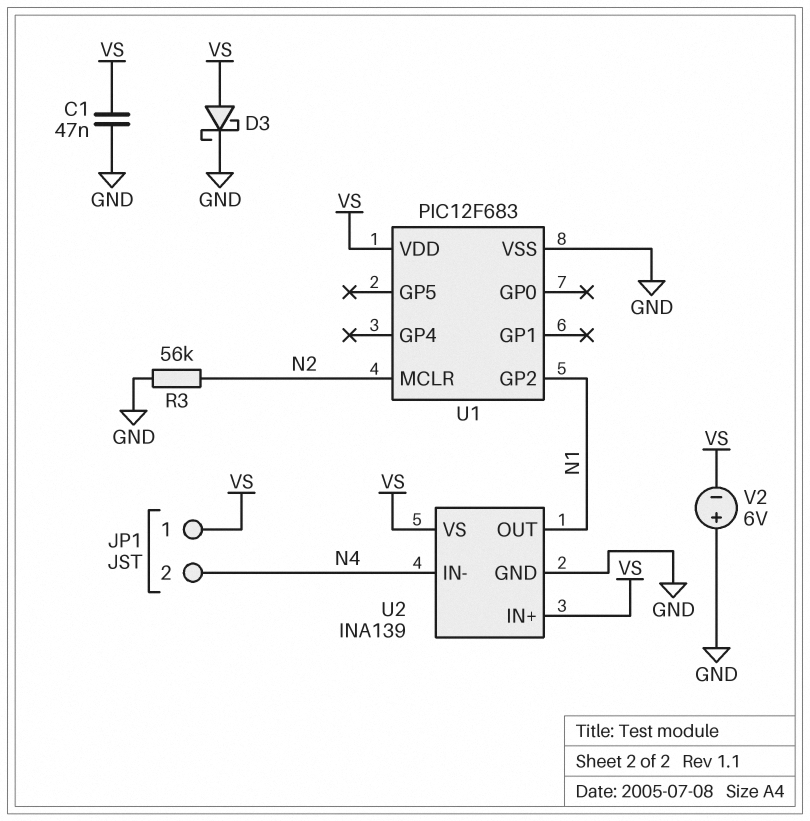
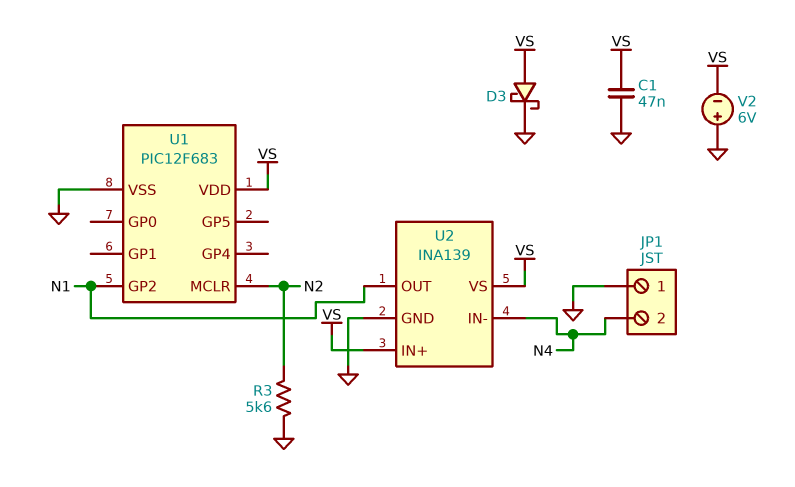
JP1 pin 1: VS -> GND
R3: 56k (GND, N2) -> 5.6k (GND, N2)

